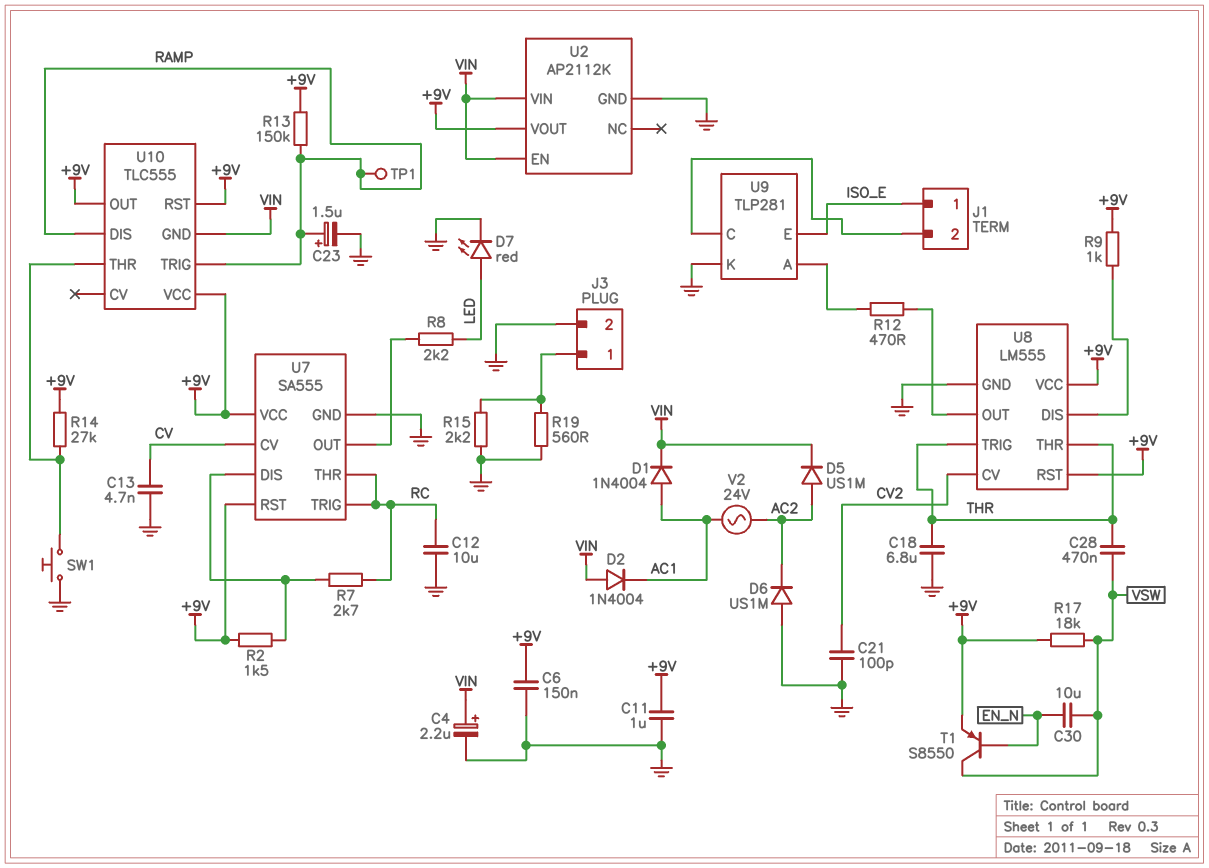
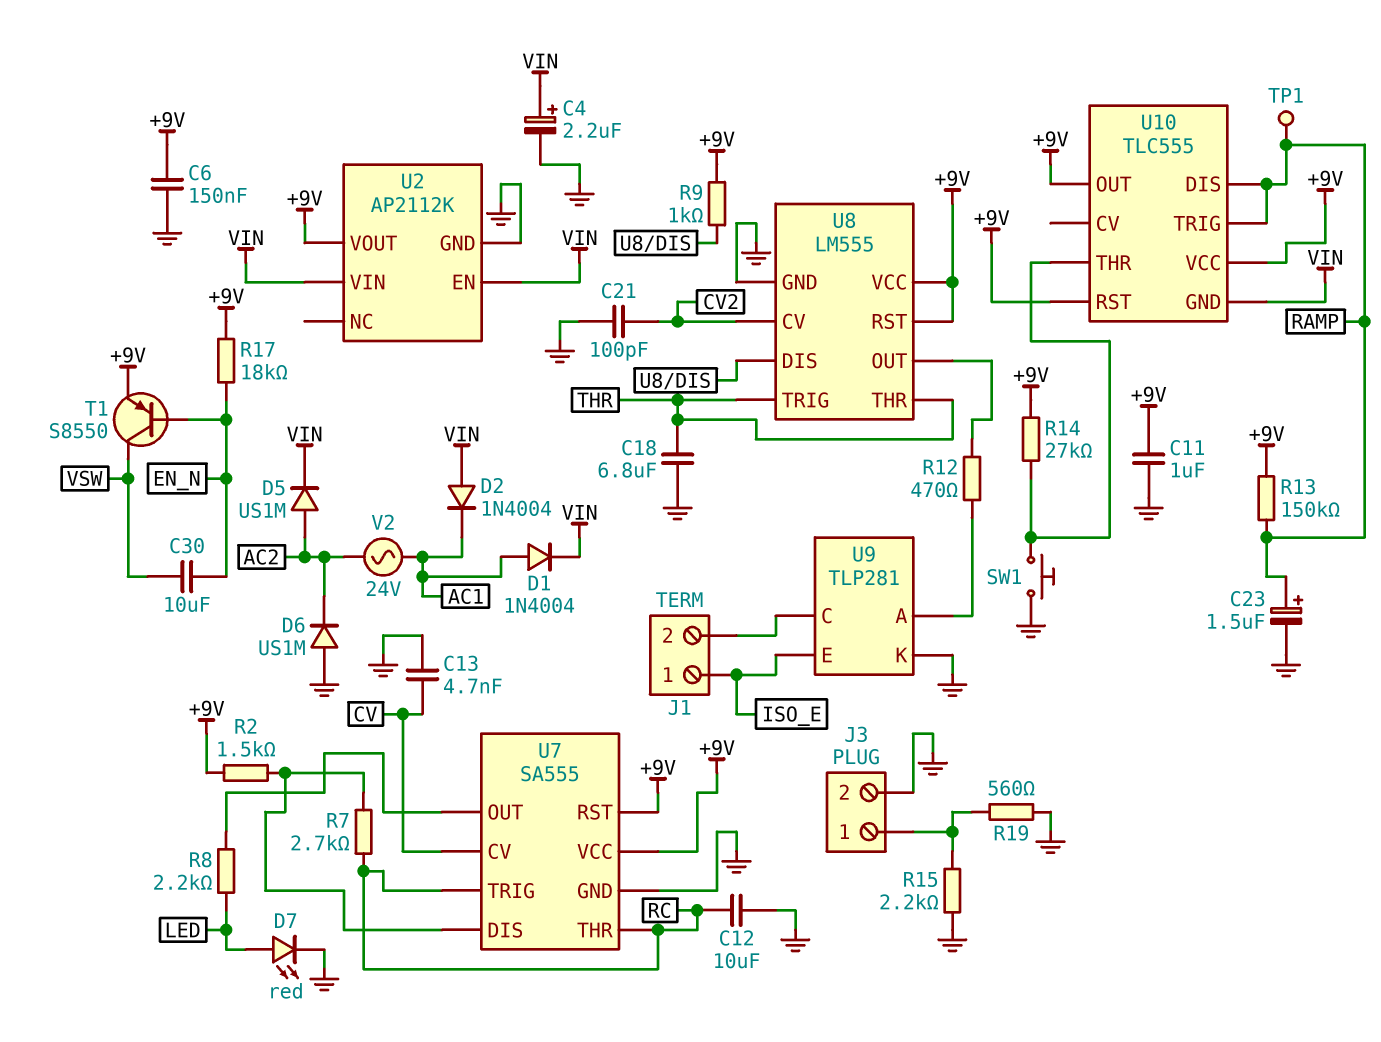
C28: 470nF (THR, VSW) -> none
R17: 18k (+9V, VSW) -> 18k (+9V, EN_N)

